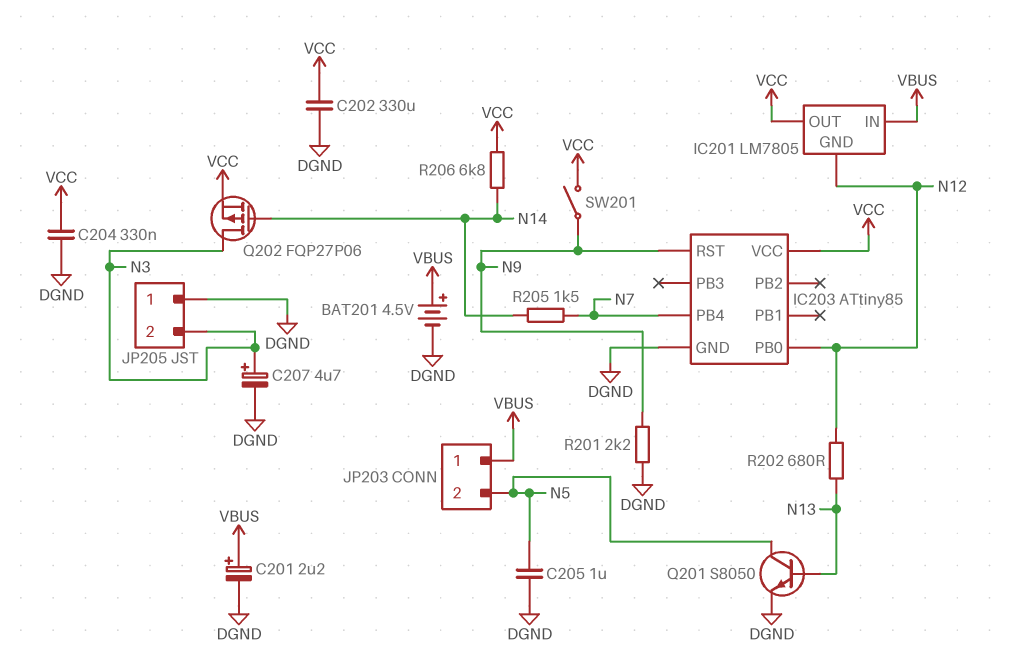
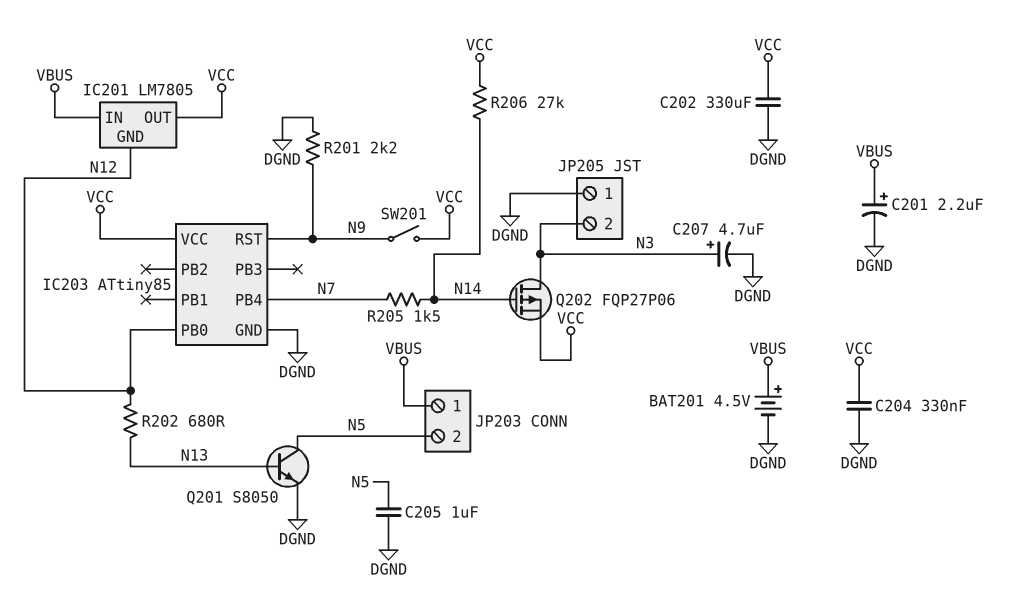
R206: 6.8k (N14, VCC) -> 27k (N14, VCC)

